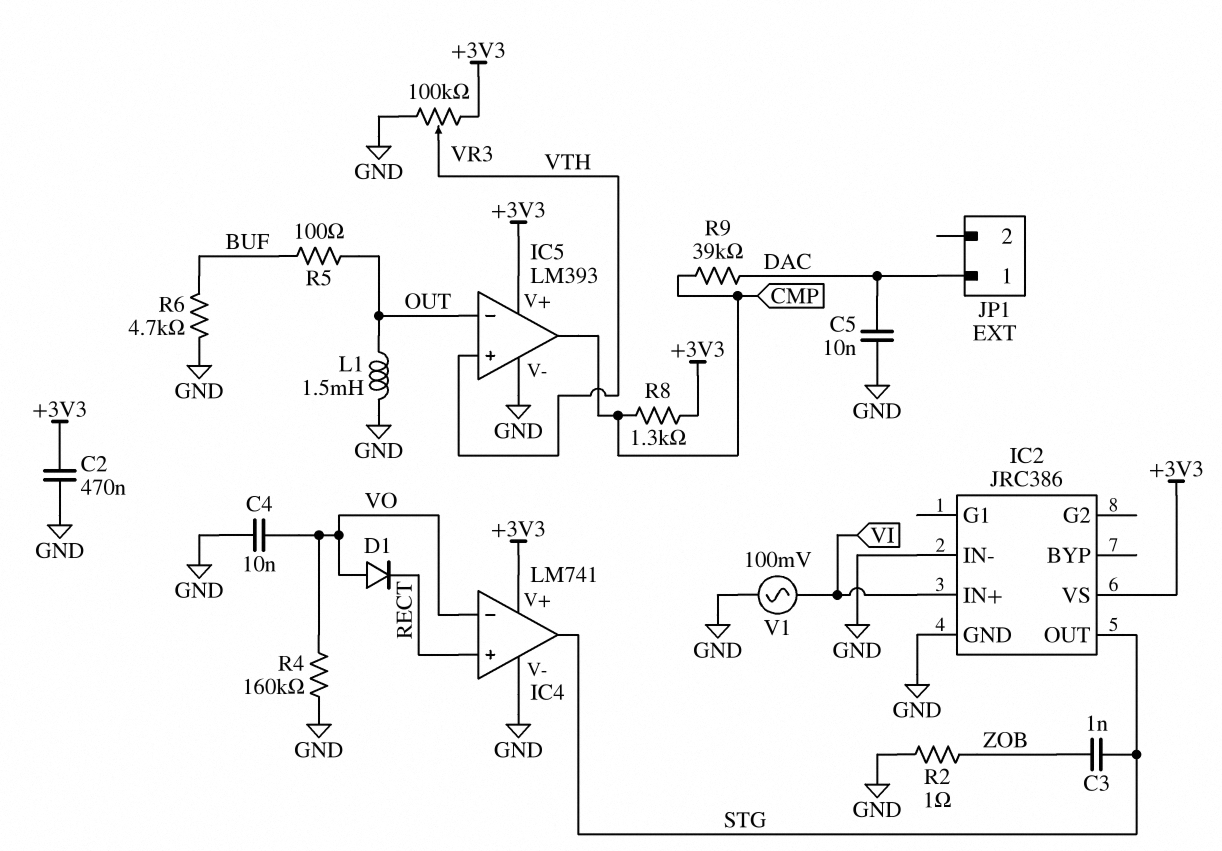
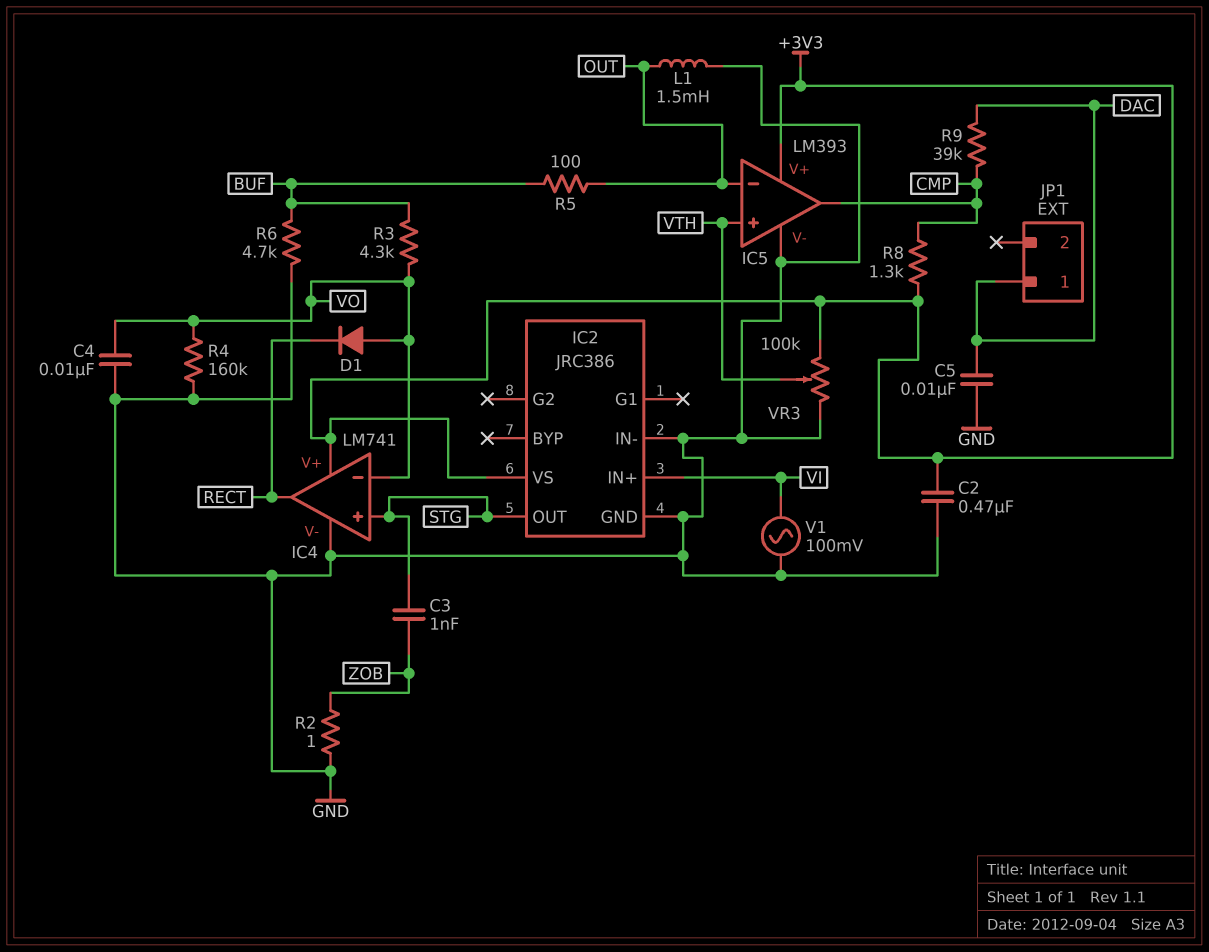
IC4 pin in+: RECT -> STG
IC4 pin out: STG -> RECT
R3: none -> 4.3k (BUF, VO)

